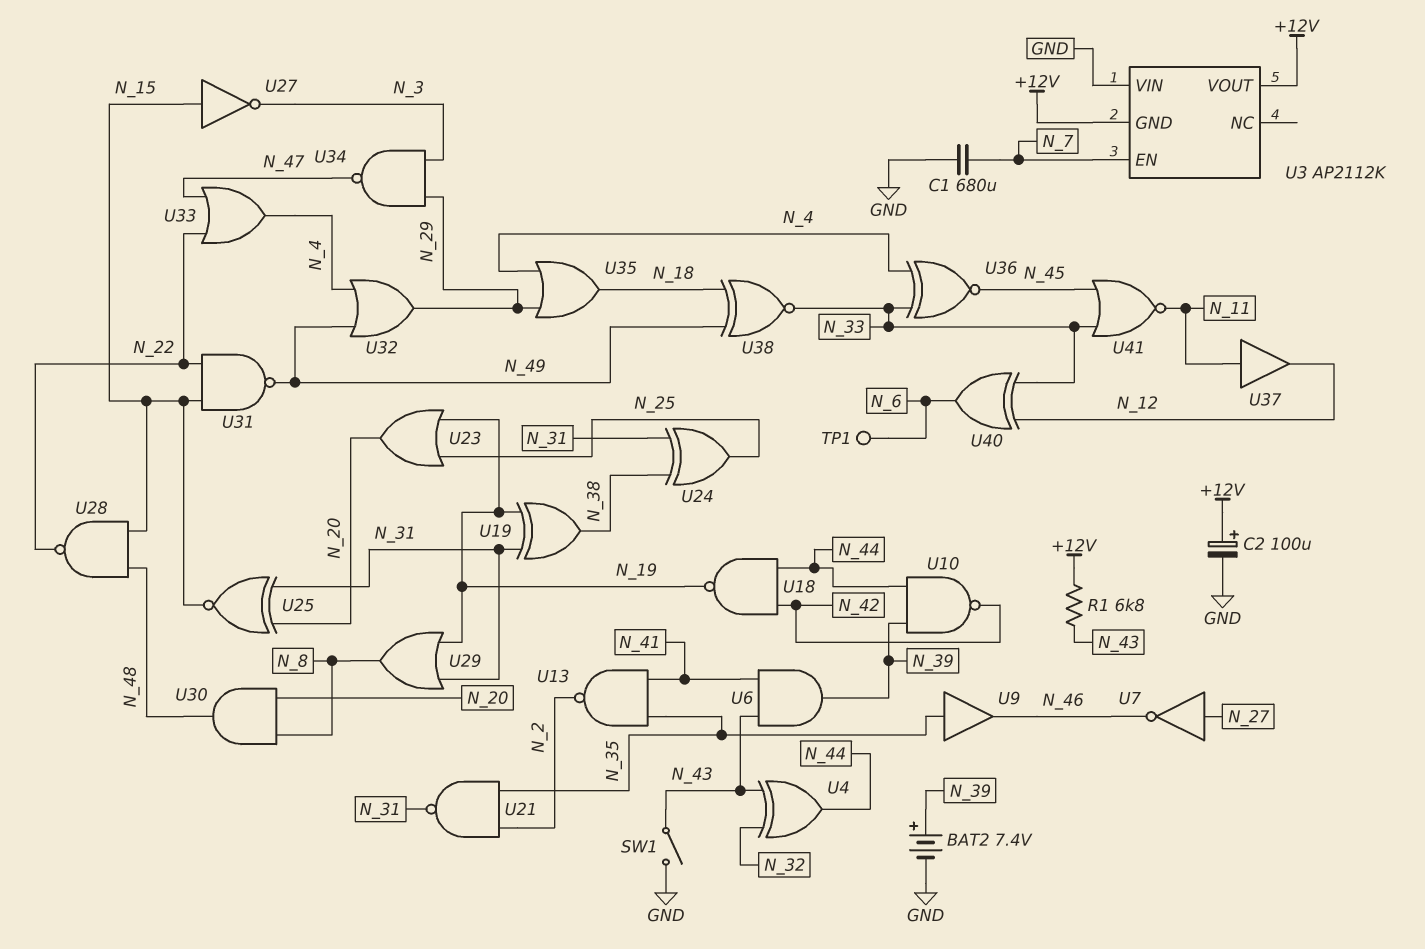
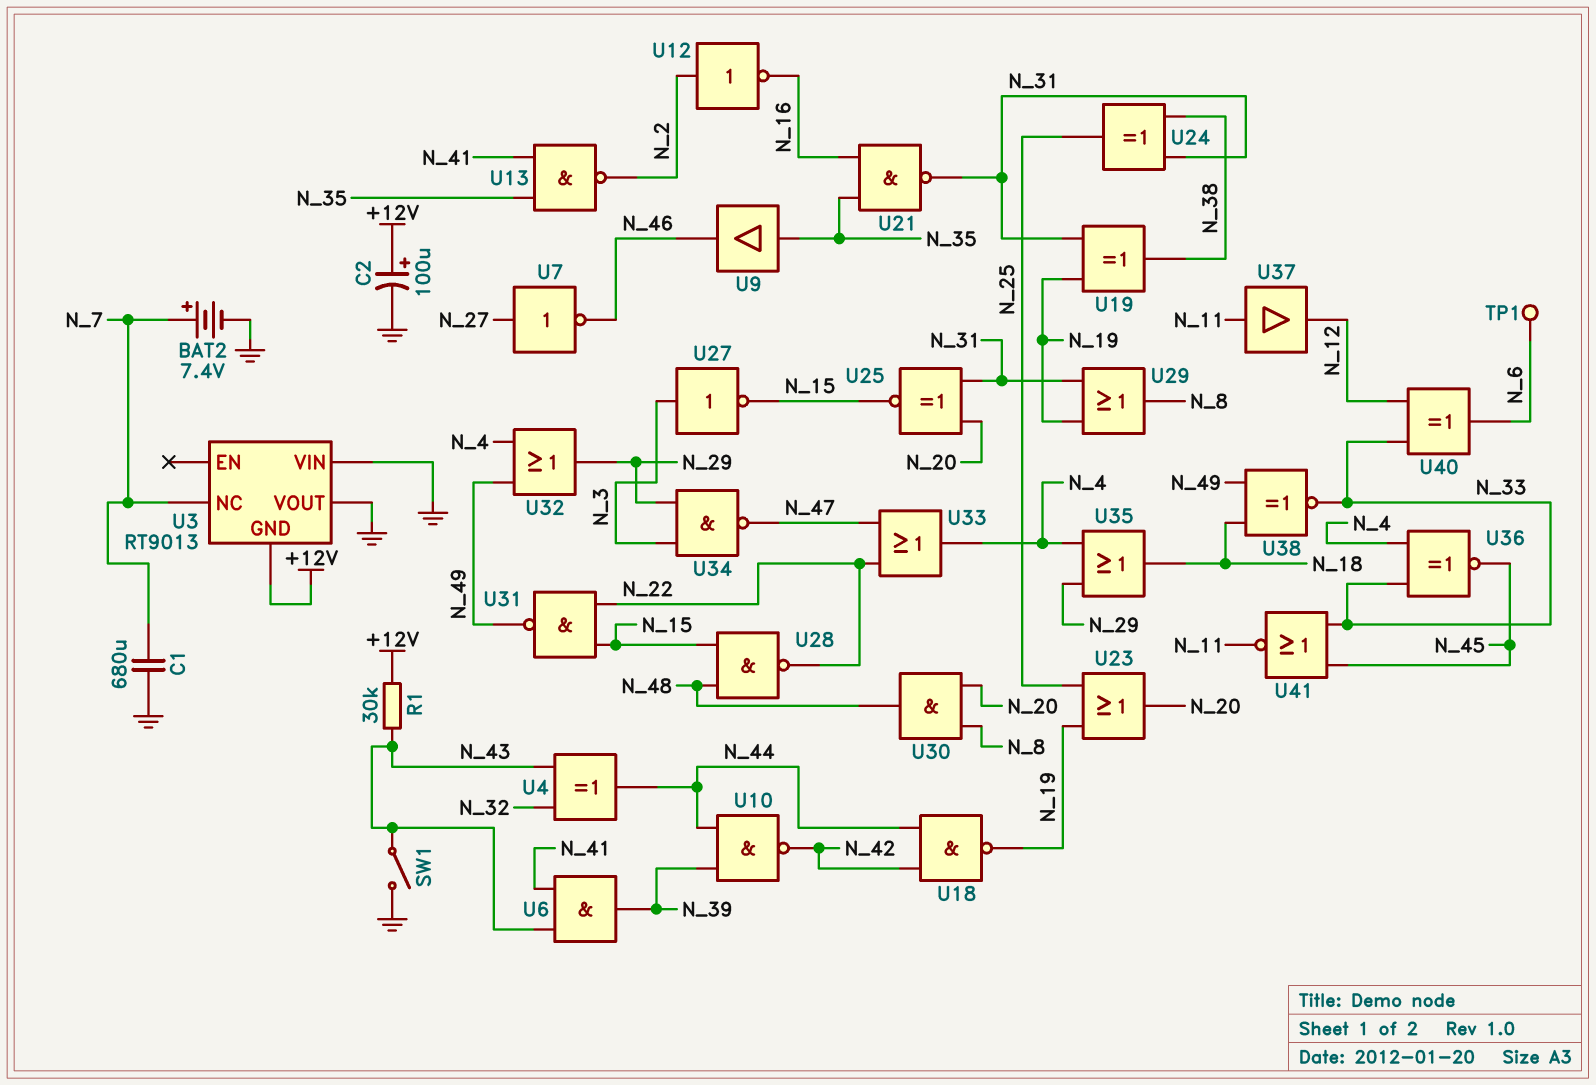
BAT2: 7.4V (plus N_39, minus GND) -> 7.4V (plus N_7, minus GND)
R1: 6.8k (+12V, N_43) -> 30k (+12V, N_43)
U3: AP2112K -> RT9013
U3 pin EN: N_7 -> none
U3 pin NC: none -> N_7
U3 pin VOUT: +12V -> GND
U12: none -> NOT (in N_2, out N_16)
U21: NAND (in N_2, in N_35, out N_31) -> NAND (in N_16, in N_35, out N_31)
U27: NOT (in N_15, out N_3) -> NOT (in N_3, out N_15)

